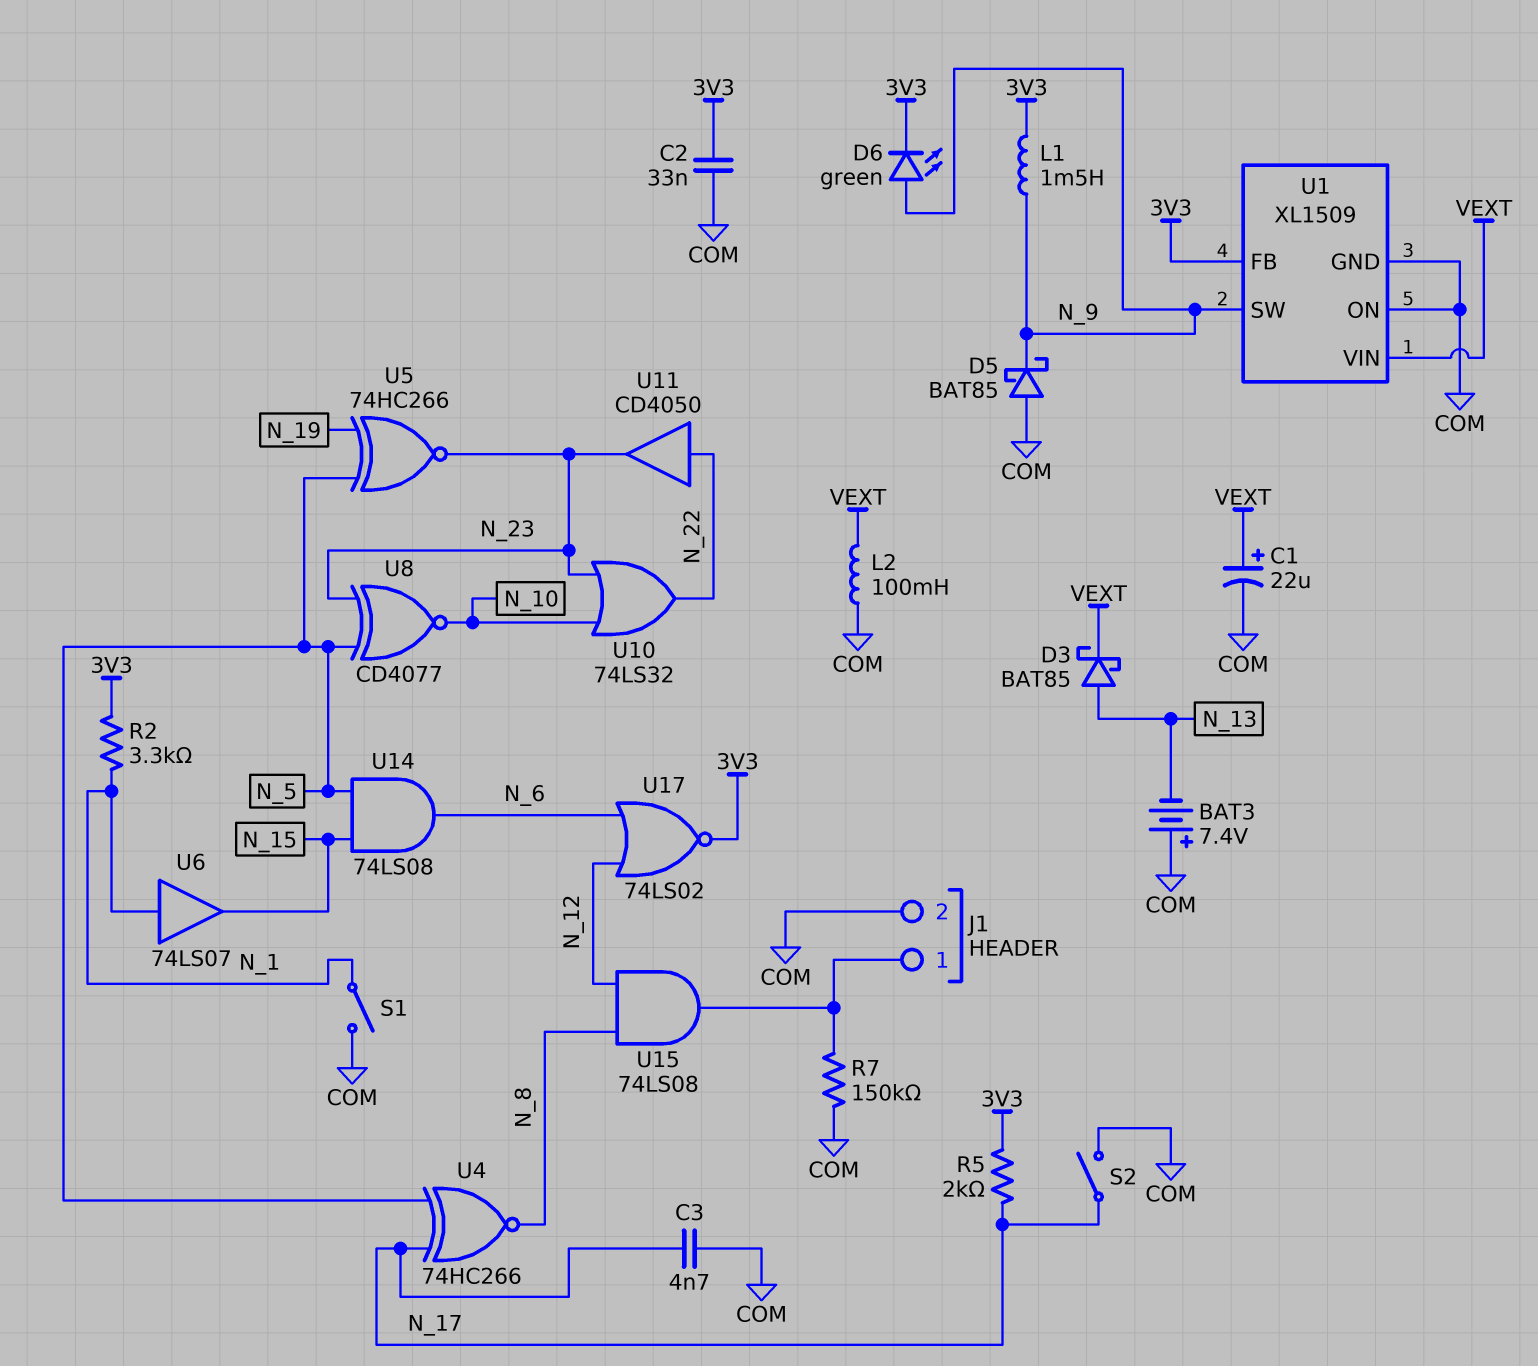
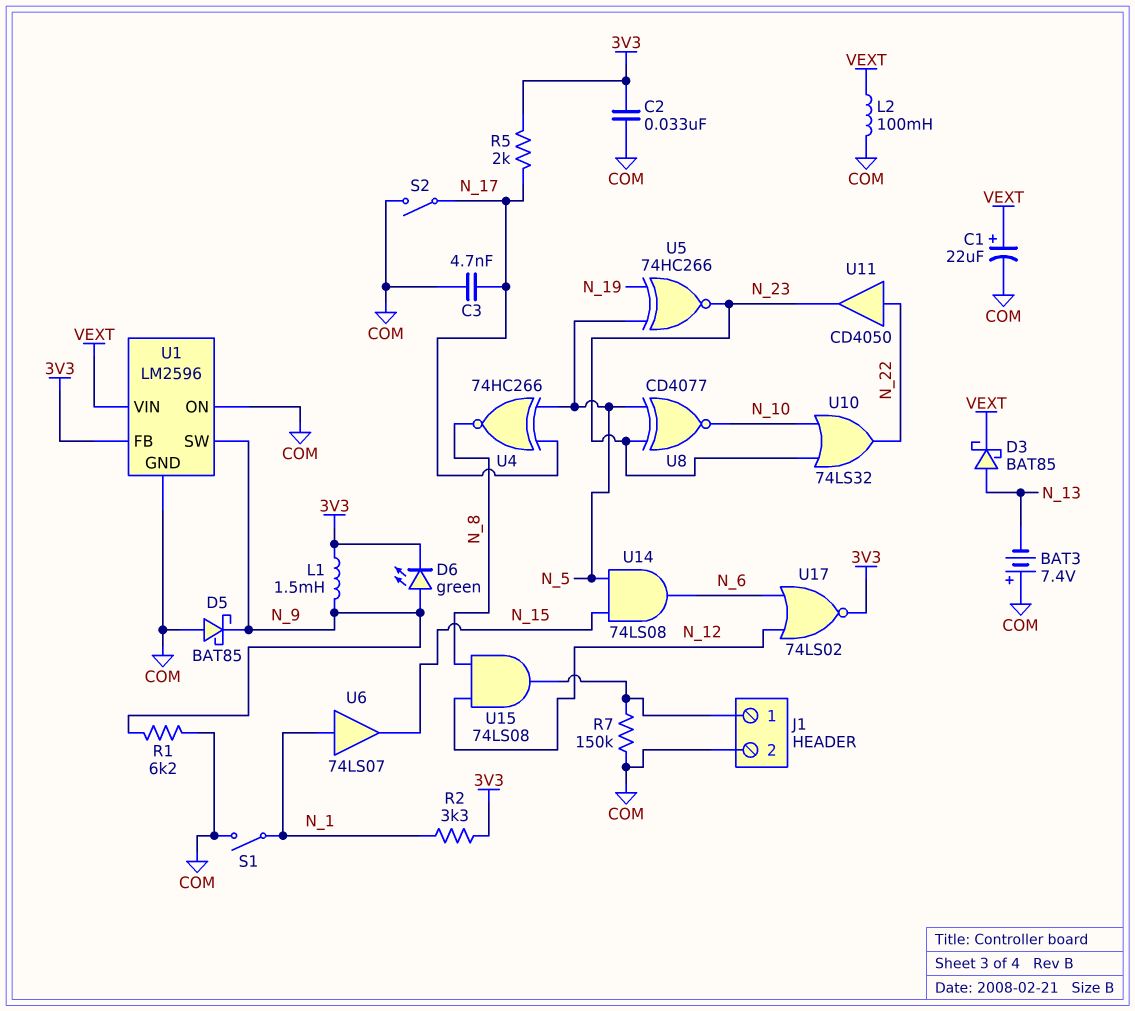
R1: none -> 6.2k (COM, N_9)
U1: XL1509 -> LM2596

